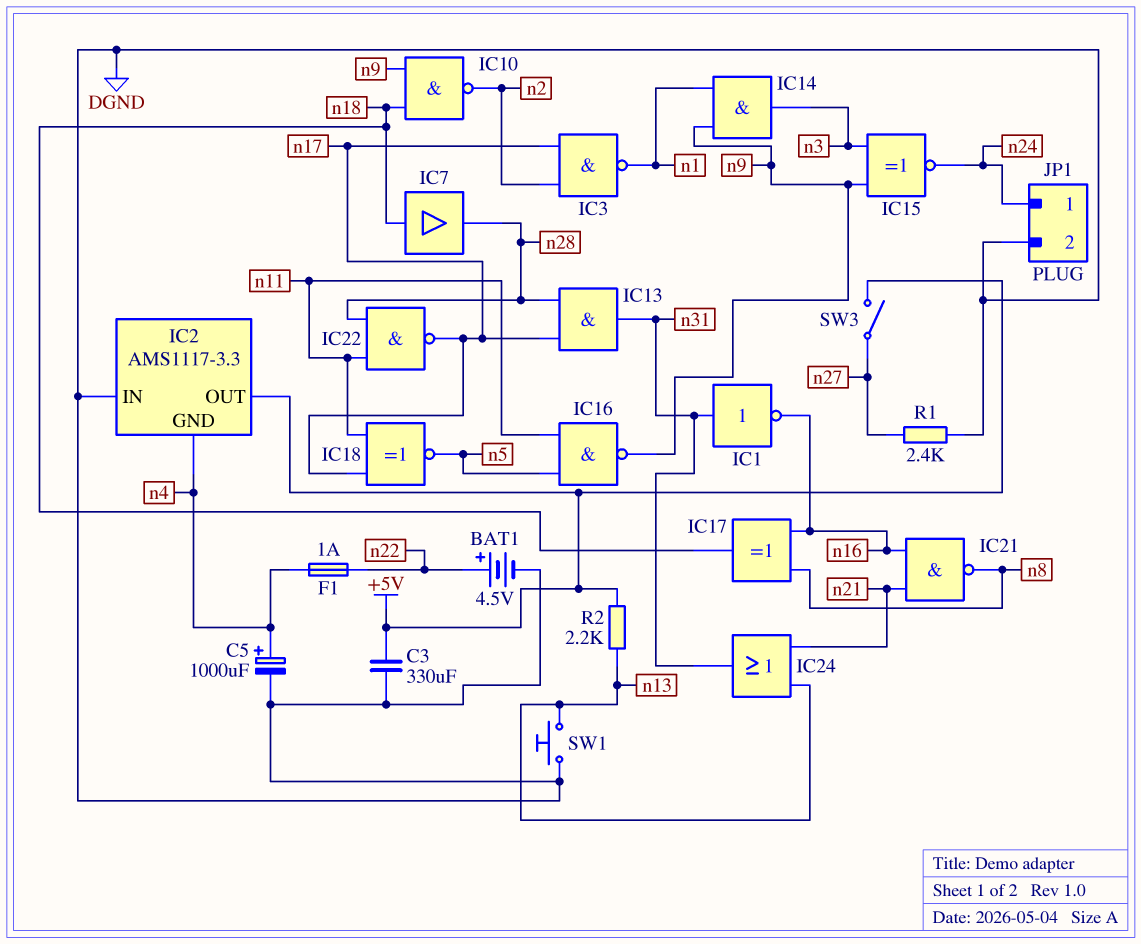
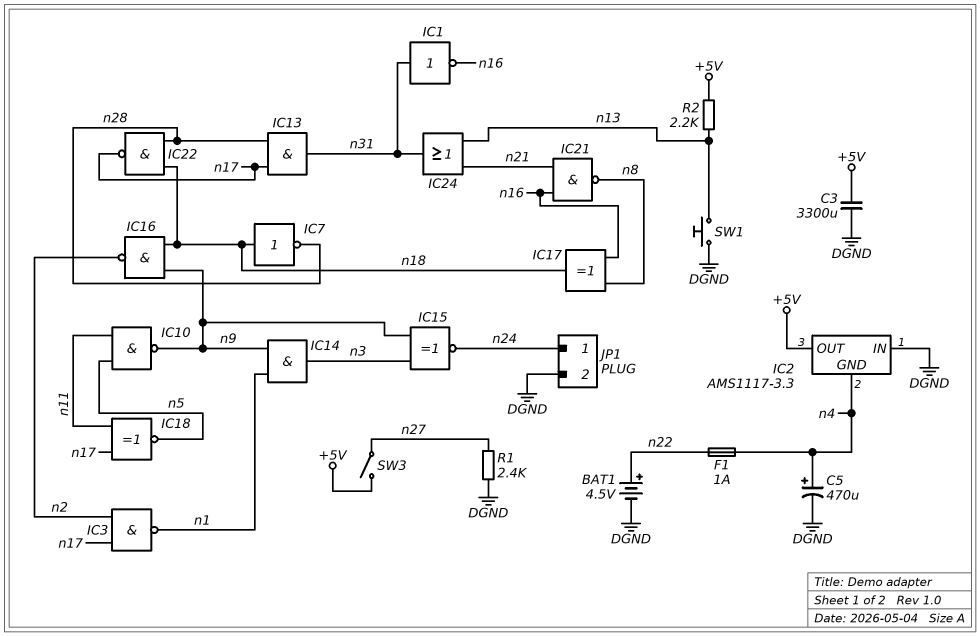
C3: 330uF (+5V, DGND) -> 3300uF (+5V, DGND)
C5: 1000uF (plus n4, minus DGND) -> 470uF (plus n4, minus DGND)
IC7: buffer (in n18, out n28) -> NOT (in n18, out n28)
IC10: NAND (in n9, in n18, out n2) -> NAND (in n5, in n11, out n9)
IC16: NAND (in n5, in n11, out n9) -> NAND (in n9, in n18, out n2)
IC22: NAND (in n11, in n28, out n17) -> NAND (in n18, in n28, out n17)

